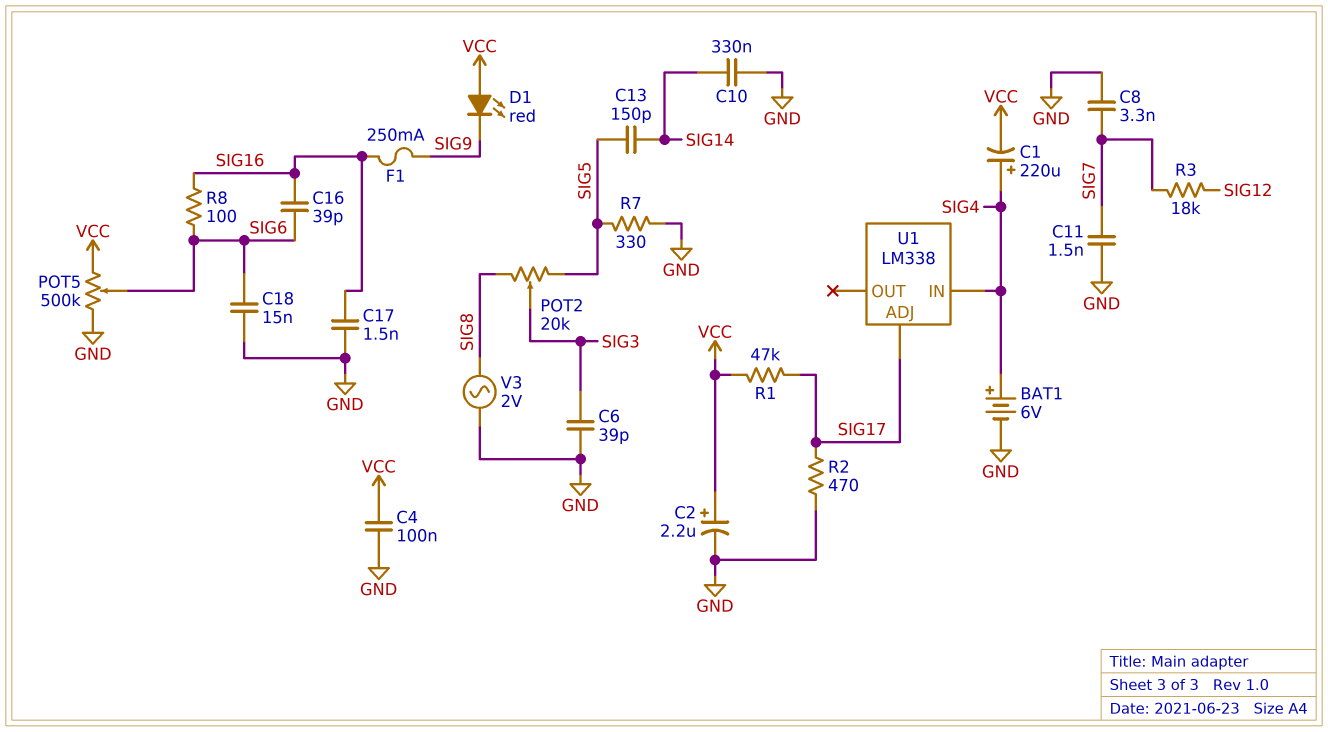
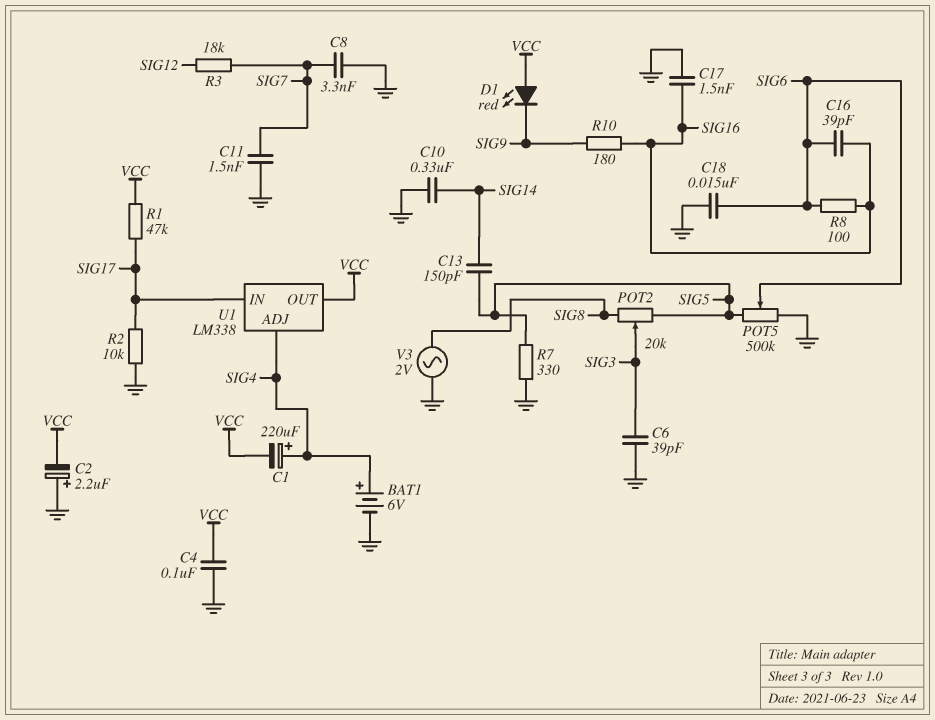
C2: 2.2uF (plus VCC, minus GND) -> 2.2uF (plus GND, minus VCC)
F1: 250mA (SIG9, SIG16) -> none
POT5: 500k (GND, VCC, wiper SIG6) -> 500k (GND, SIG5, wiper SIG6)
R2: 470 (GND, SIG17) -> 10k (GND, SIG17)
R10: none -> 180 (SIG9, SIG16)
U1 pin ADJ: SIG17 -> SIG4
U1 pin IN: SIG4 -> SIG17
U1 pin OUT: none -> VCC

